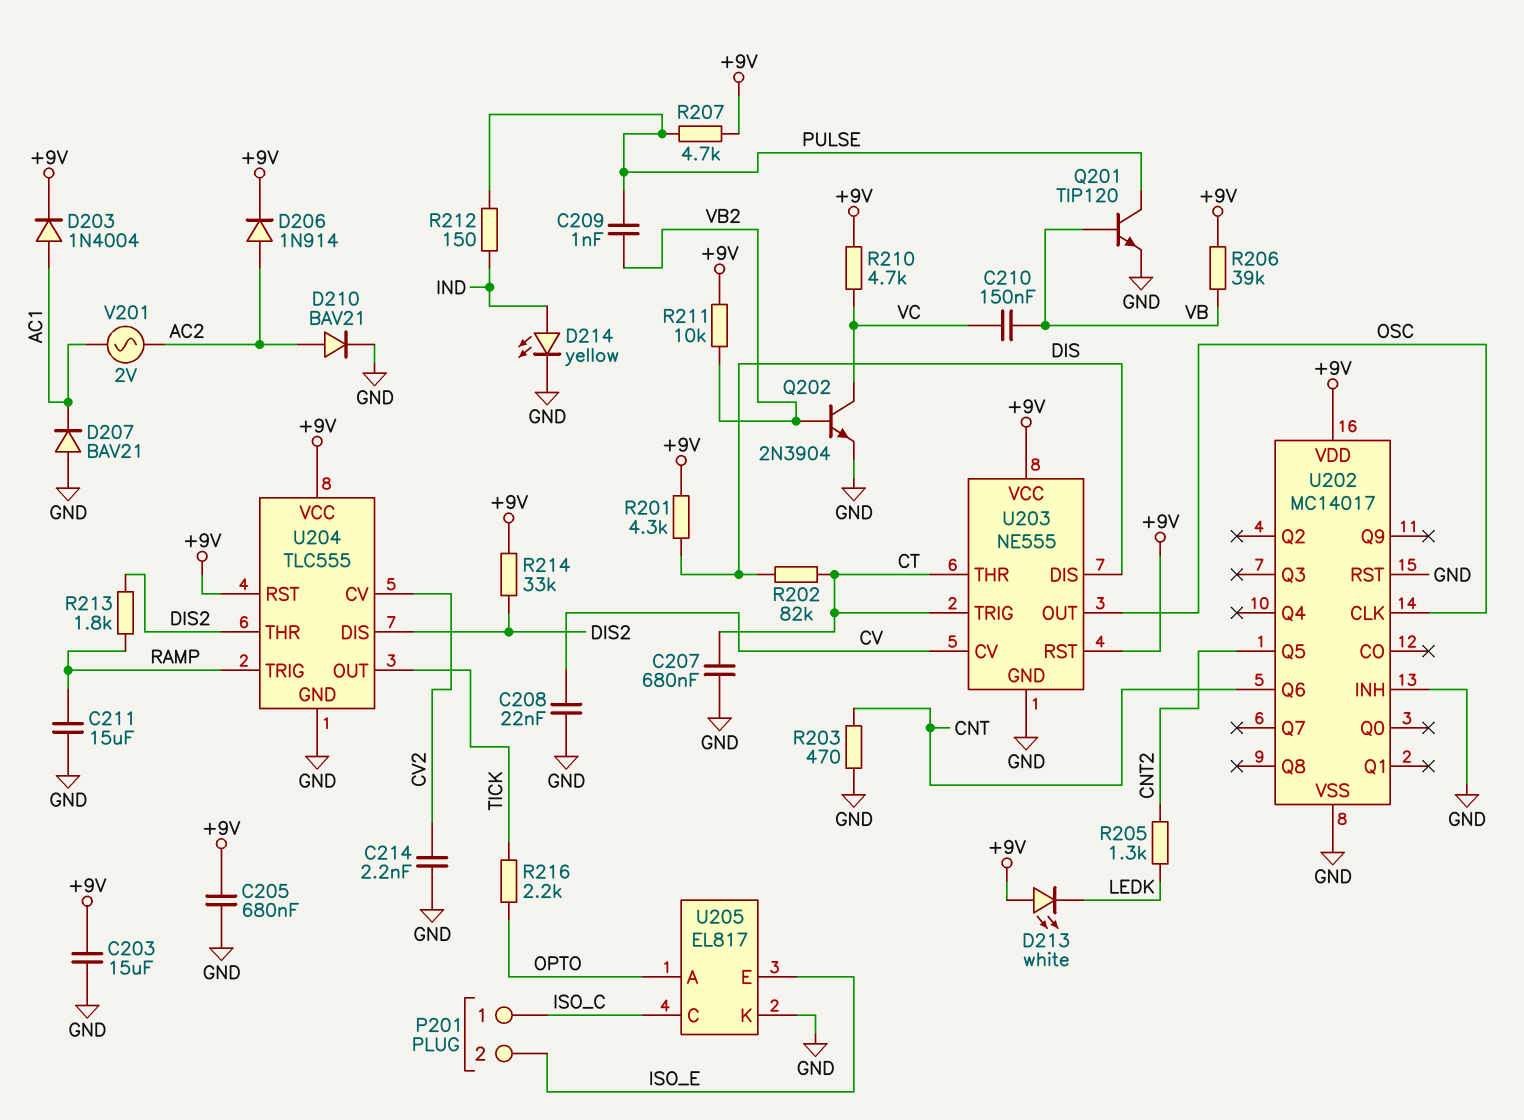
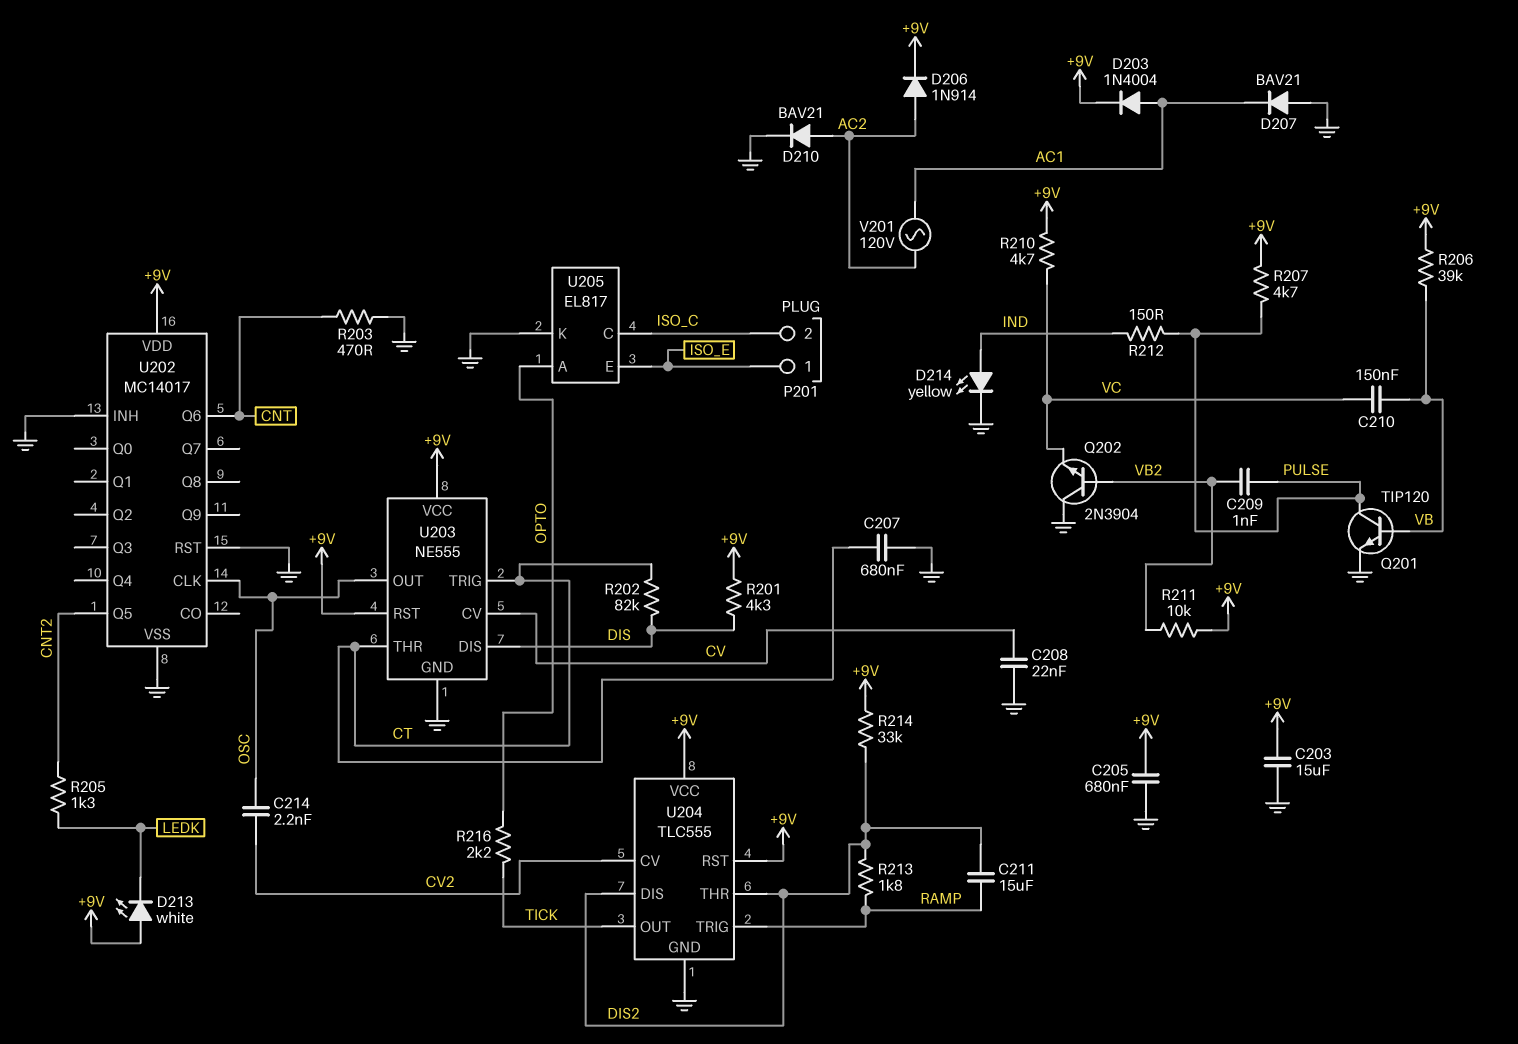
C211: 15uF (GND, RAMP) -> 15uF (DIS2, RAMP)
C214: 2.2nF (CV2, GND) -> 2.2nF (CV2, OSC)
P201 pin 1: ISO_C -> ISO_E
P201 pin 2: ISO_E -> ISO_C
Q202: NPN 2N3904 (B VB2, C VC, E GND) -> NPN 2N3904 (B VB2, C GND, E VC)
V201: AC 2V (AC1, AC2) -> AC 120V (AC1, AC2)

